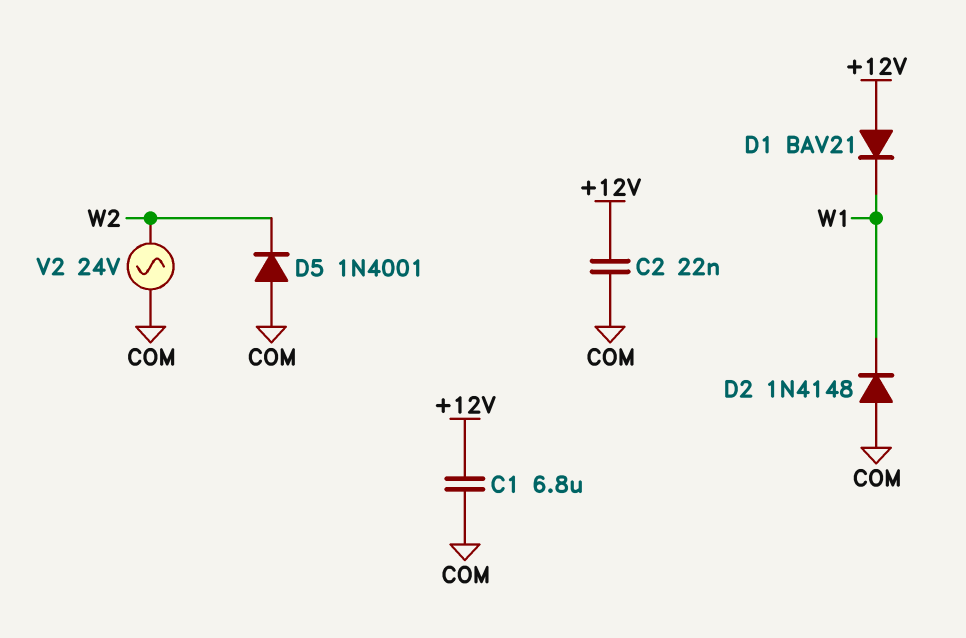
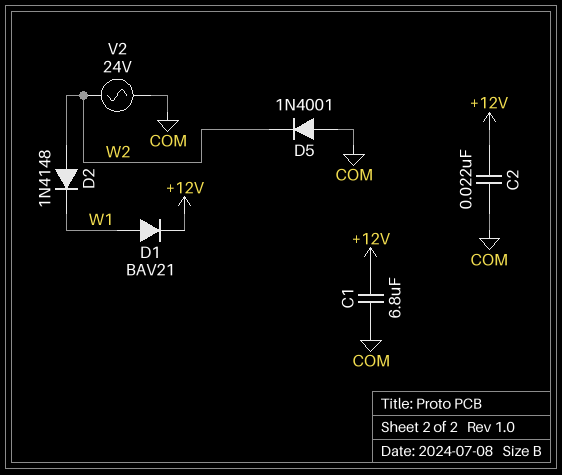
D1: diode BAV21 (A +12V, K W1) -> diode BAV21 (A W1, K +12V)
D2: diode 1N4148 (A COM, K W1) -> diode 1N4148 (A W2, K W1)

